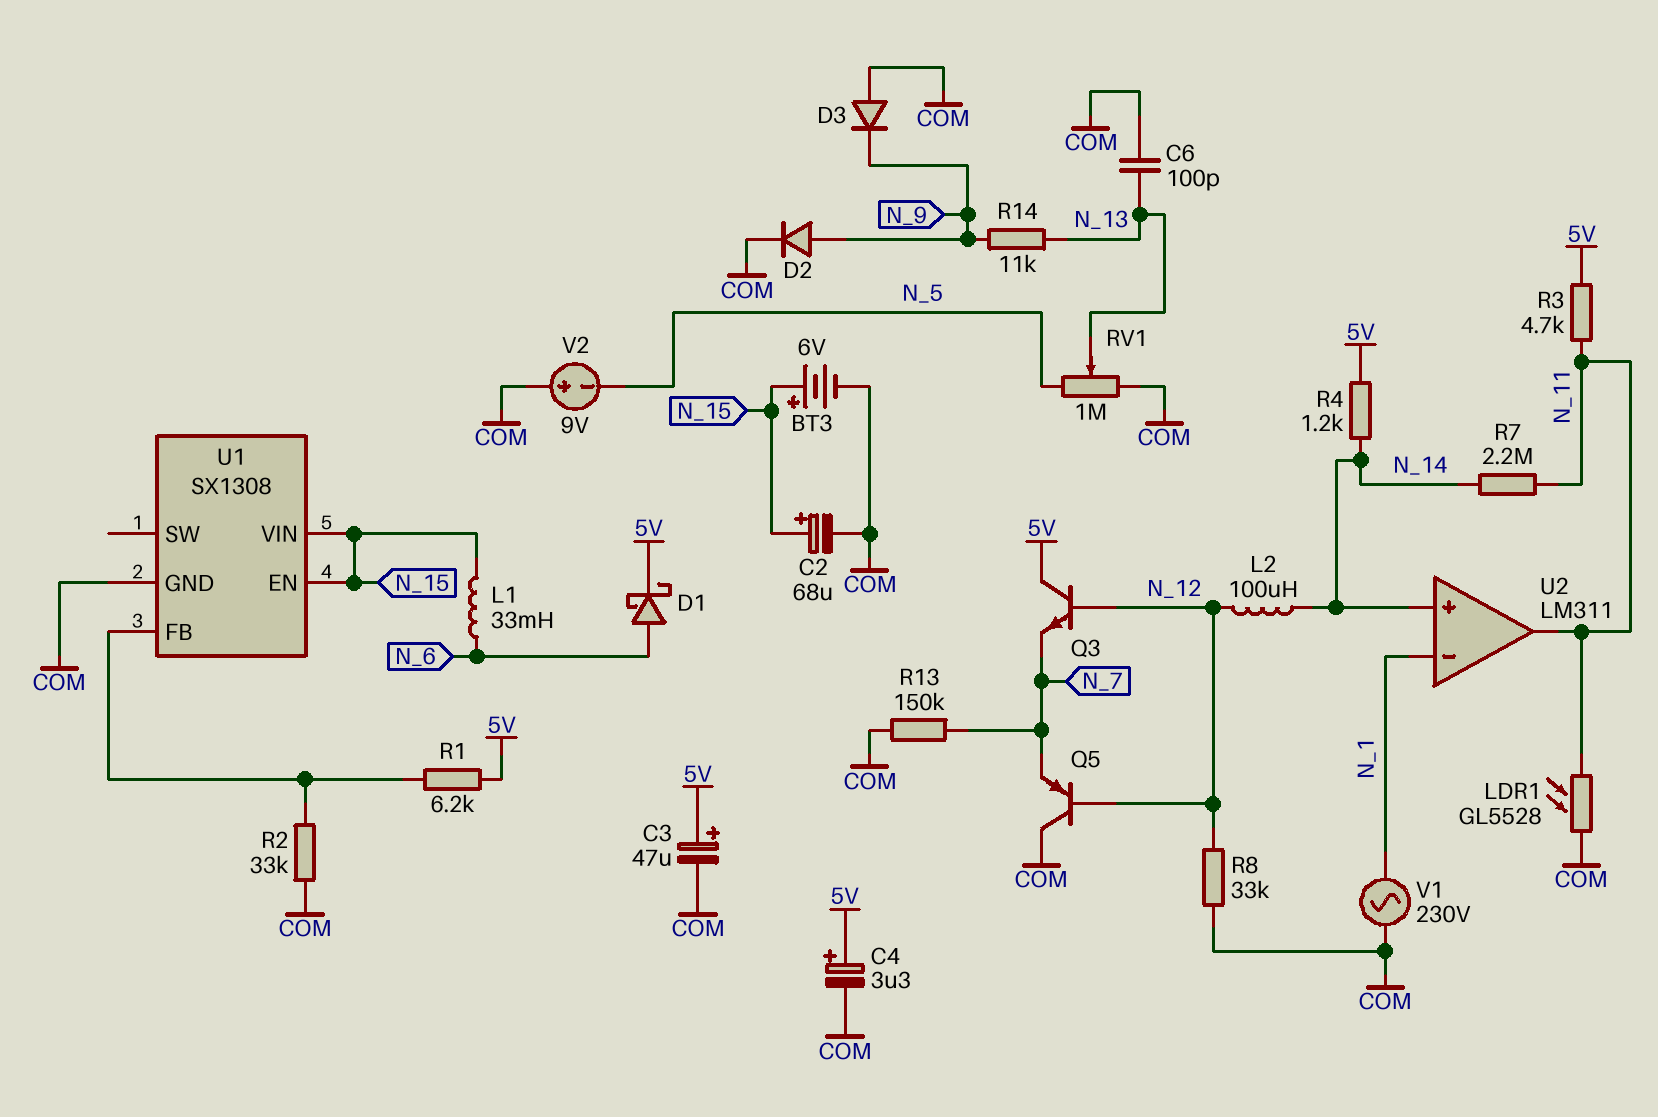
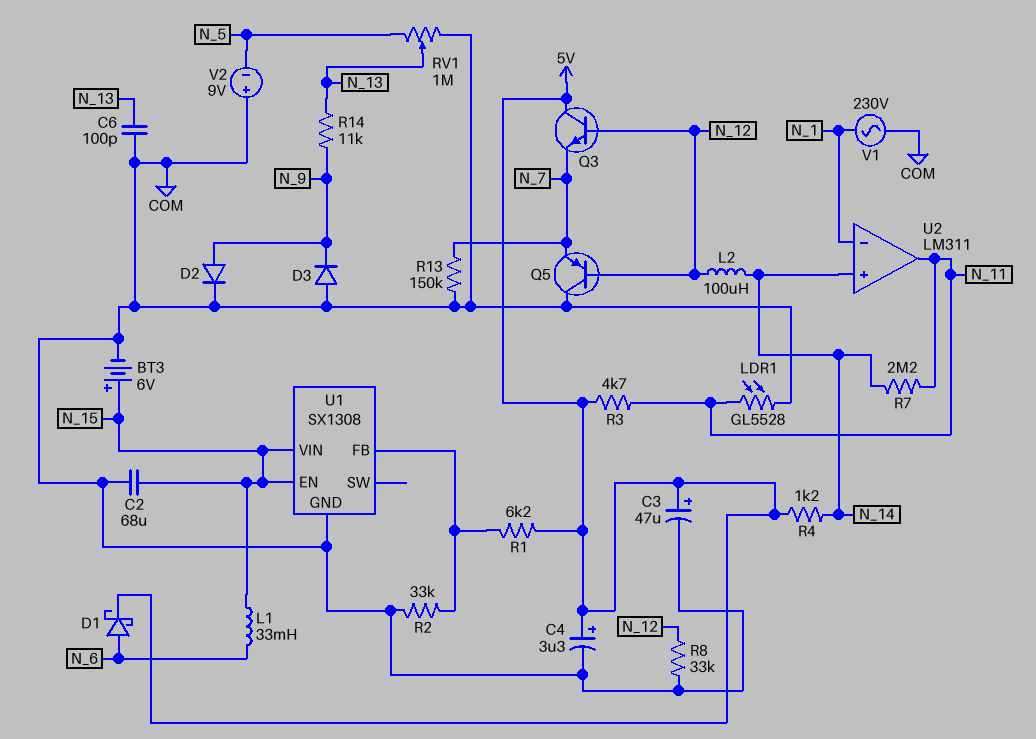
C2: 68uF (plus N_15, minus COM) -> 68uF (COM, N_15)

